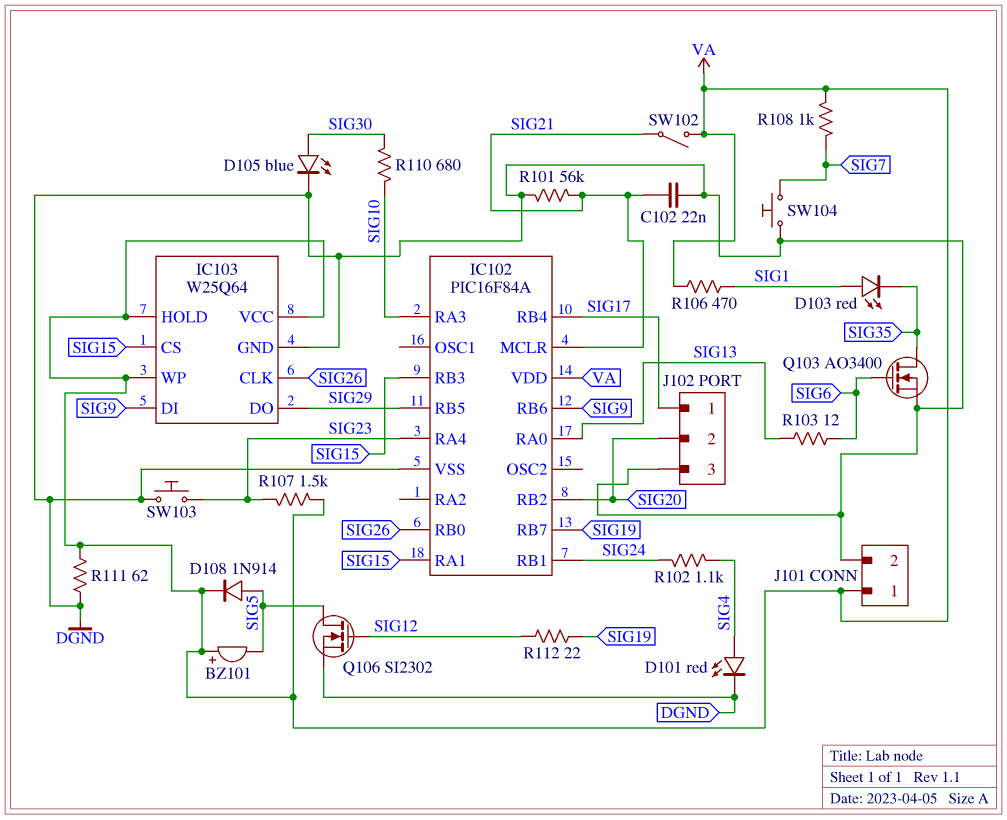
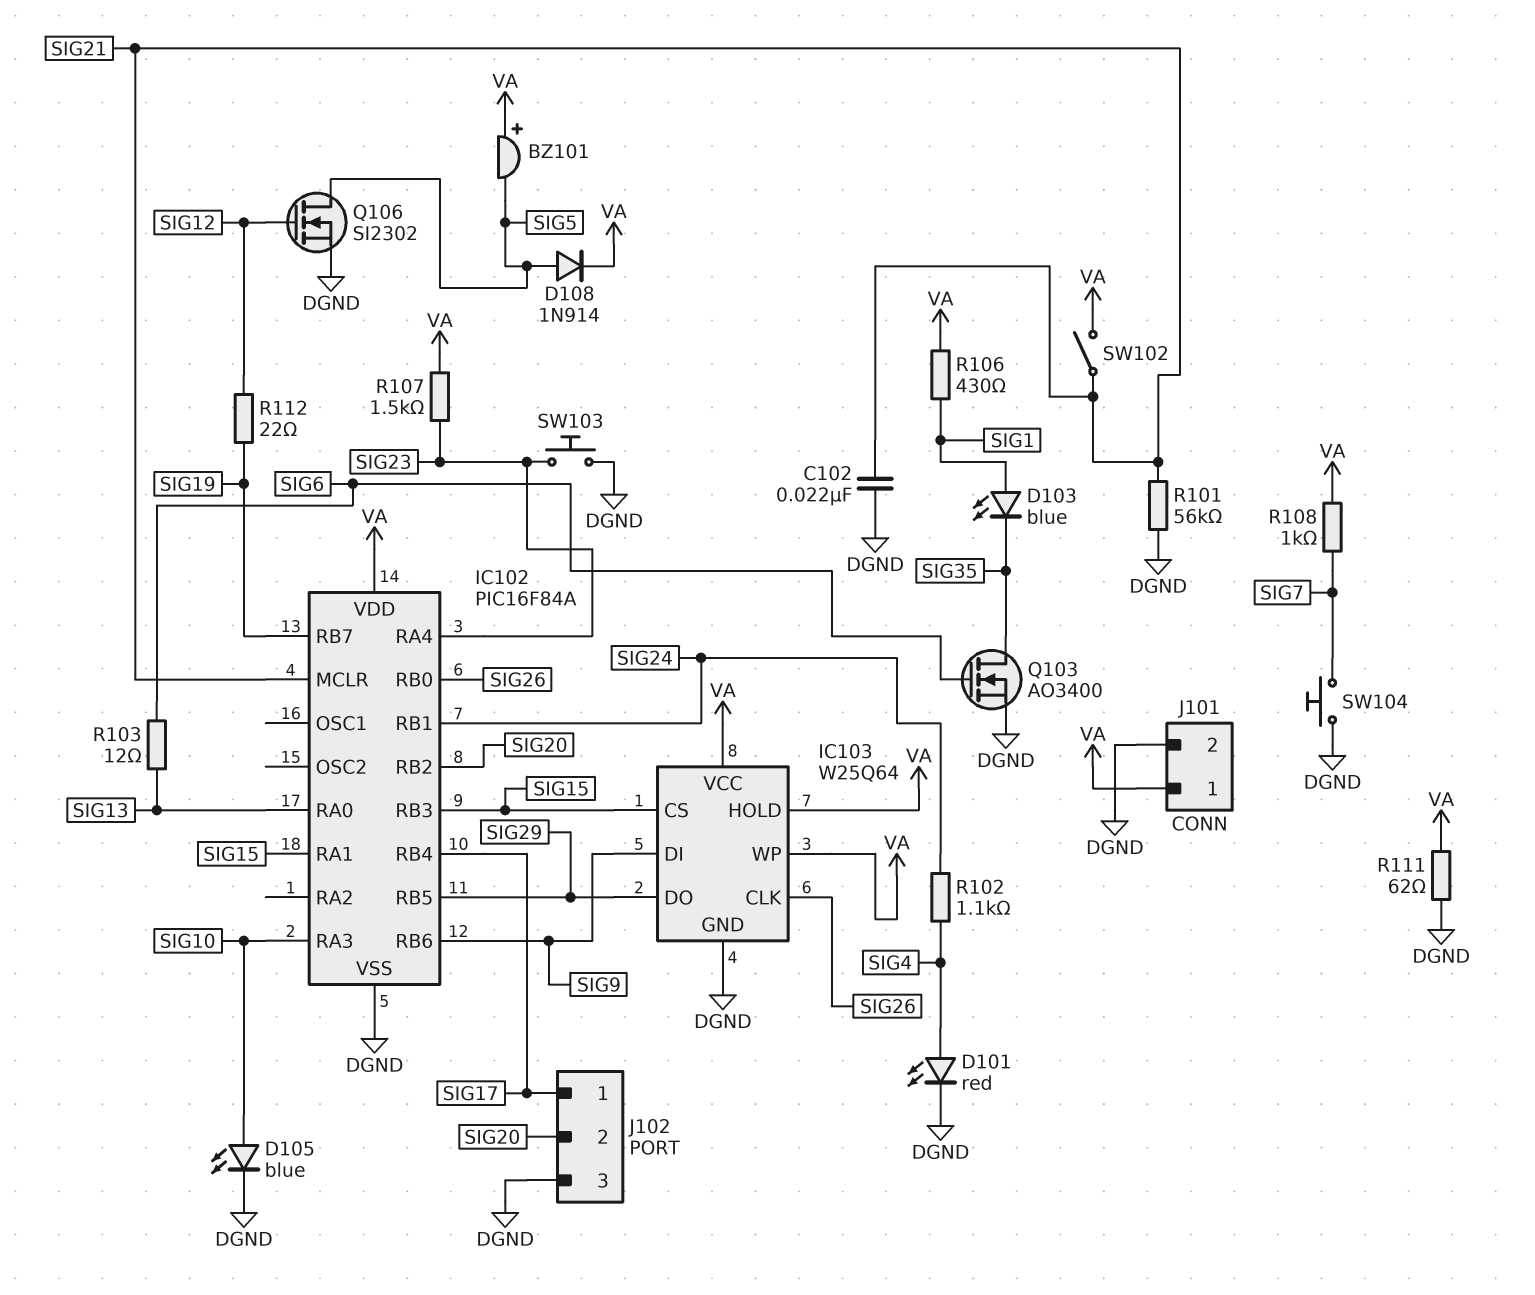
D103: LED red (A SIG1, K SIG35) -> LED blue (A SIG1, K SIG35)
D105: LED blue (A SIG30, K DGND) -> LED blue (A SIG10, K DGND)
R106: 470 (SIG1, VA) -> 430 (SIG1, VA)
R110: 680 (SIG10, SIG30) -> none

